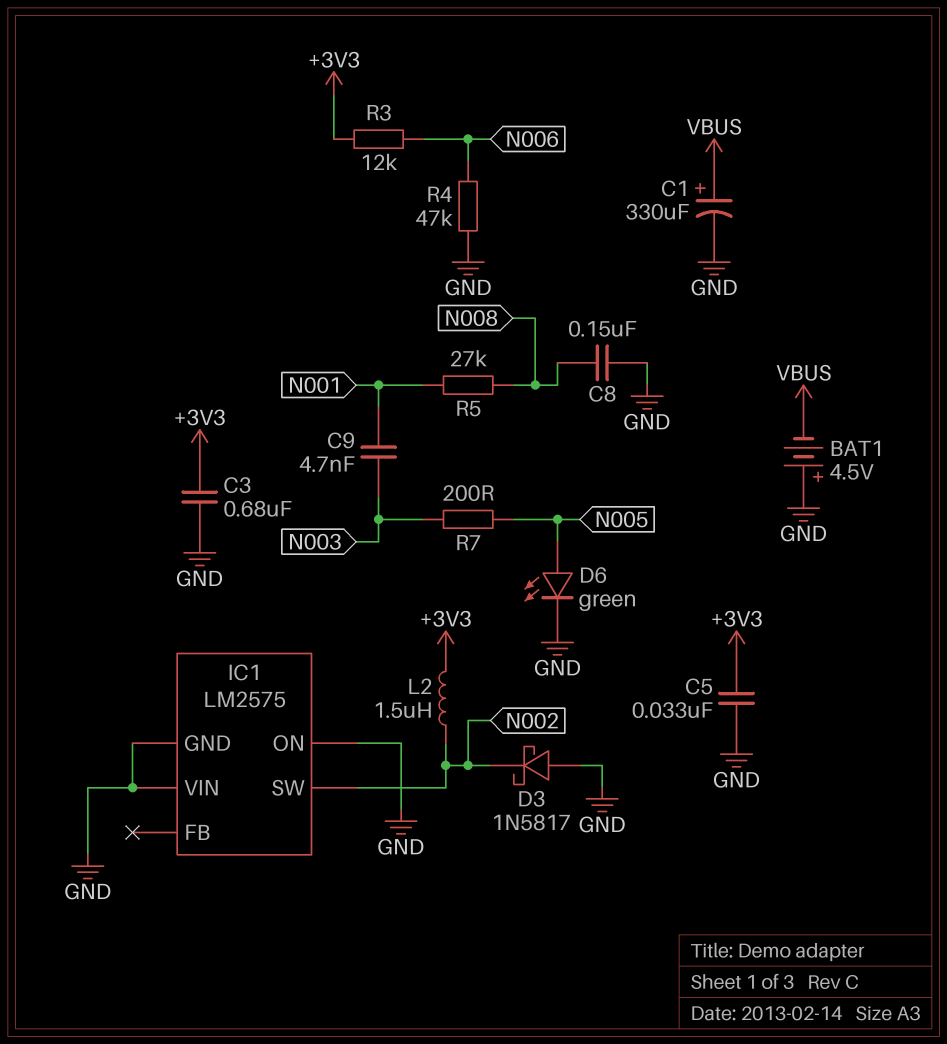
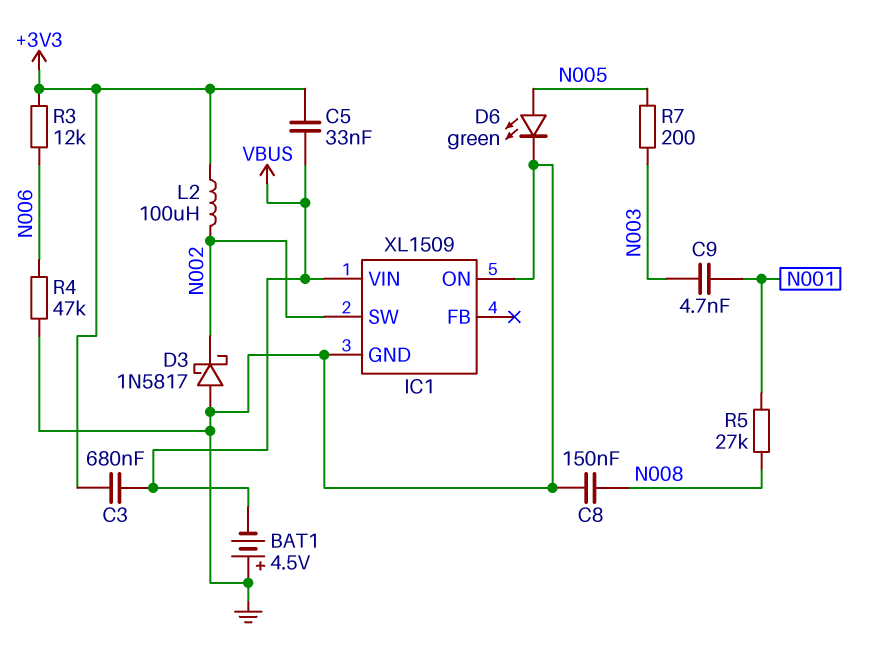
C1: 330uF (plus VBUS, minus GND) -> none
C3: 680nF (+3V3, GND) -> 680nF (+3V3, VBUS)
C5: 33nF (+3V3, GND) -> 33nF (+3V3, VBUS)
IC1: LM2575 -> XL1509
IC1 pin VIN: GND -> VBUS
L2: 1.5uH (+3V3, N002) -> 100uH (+3V3, N002)

